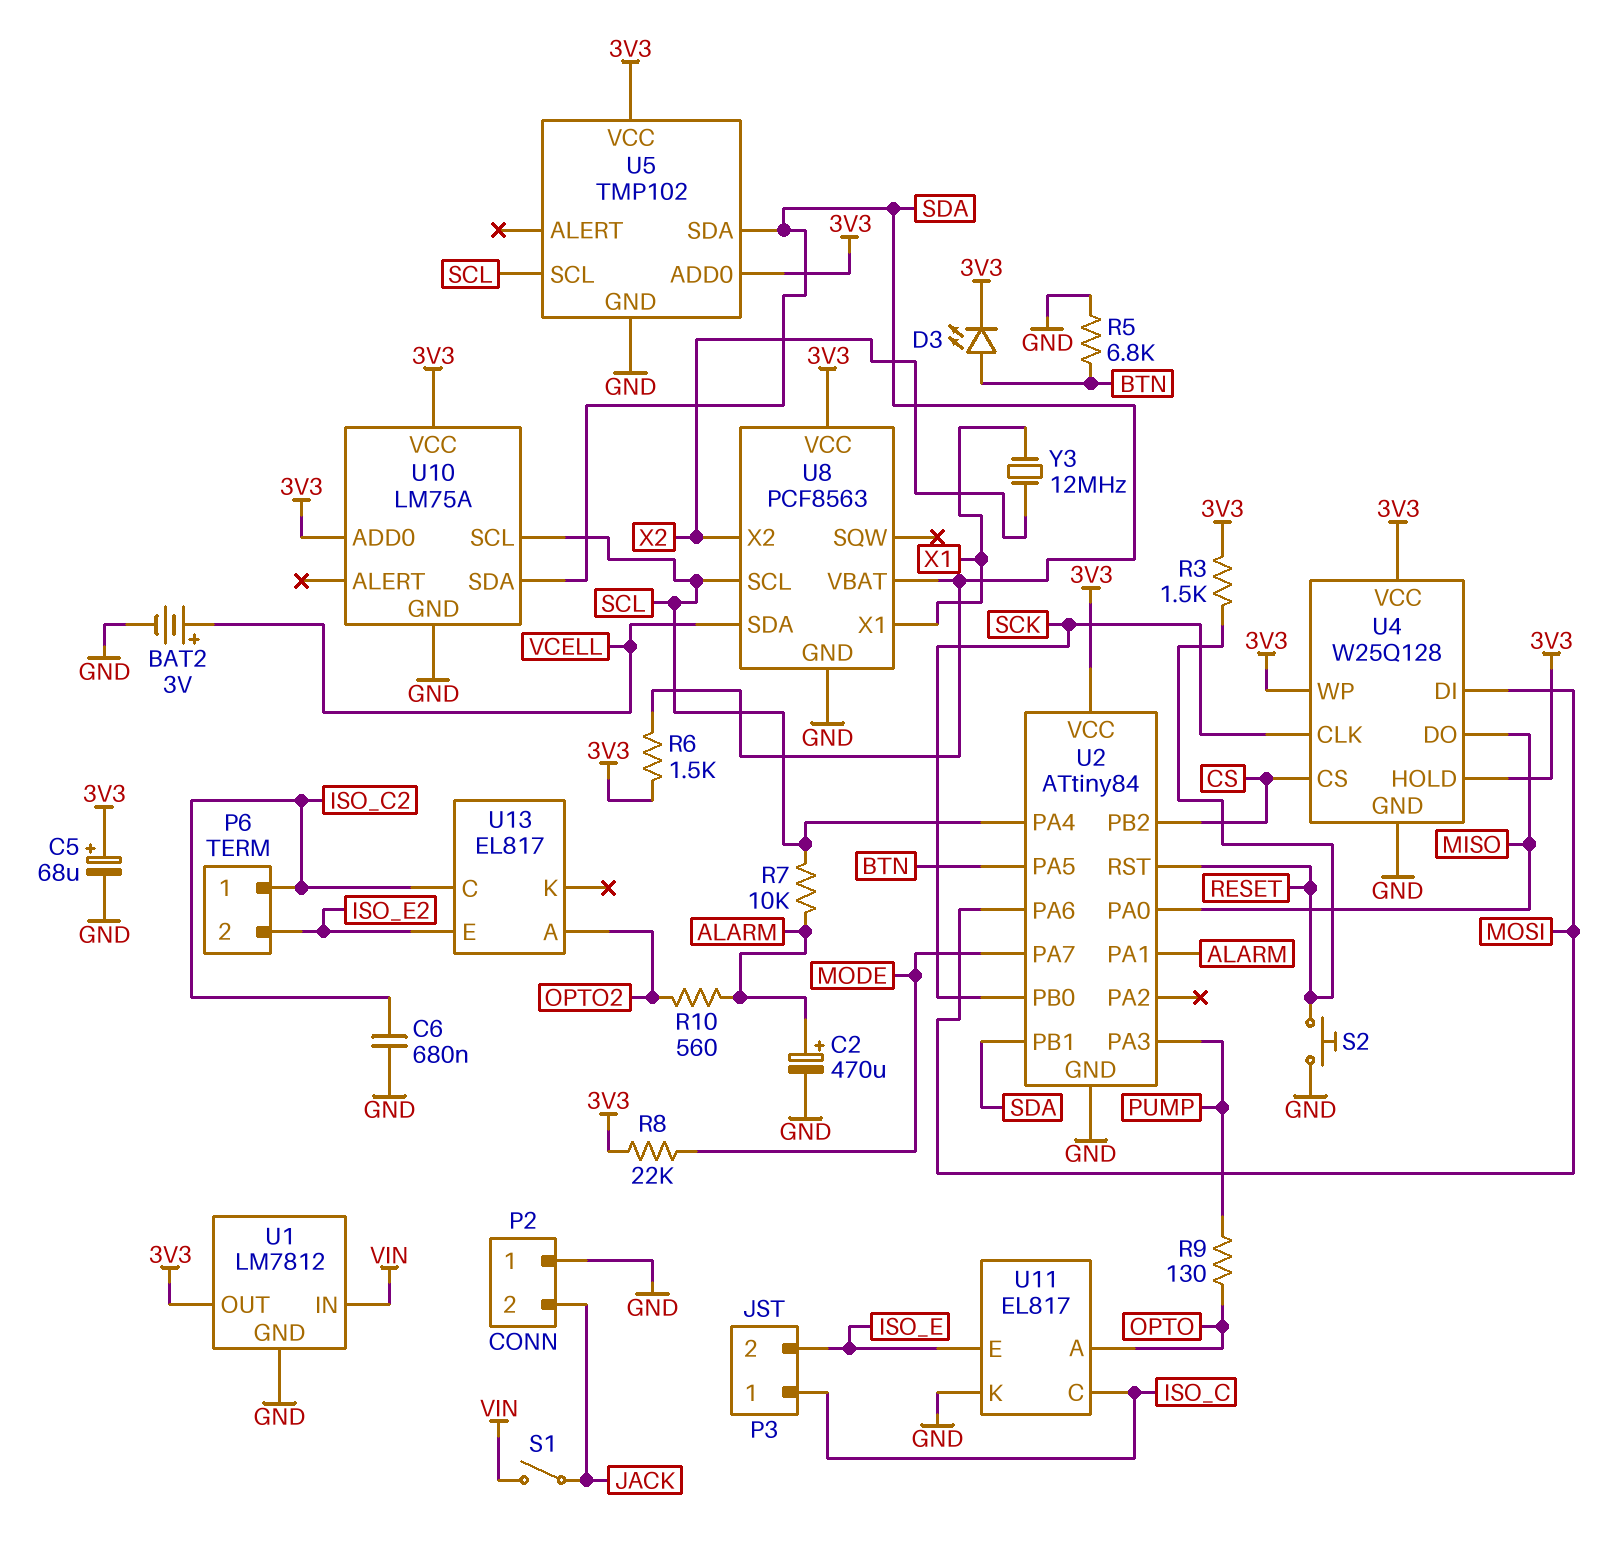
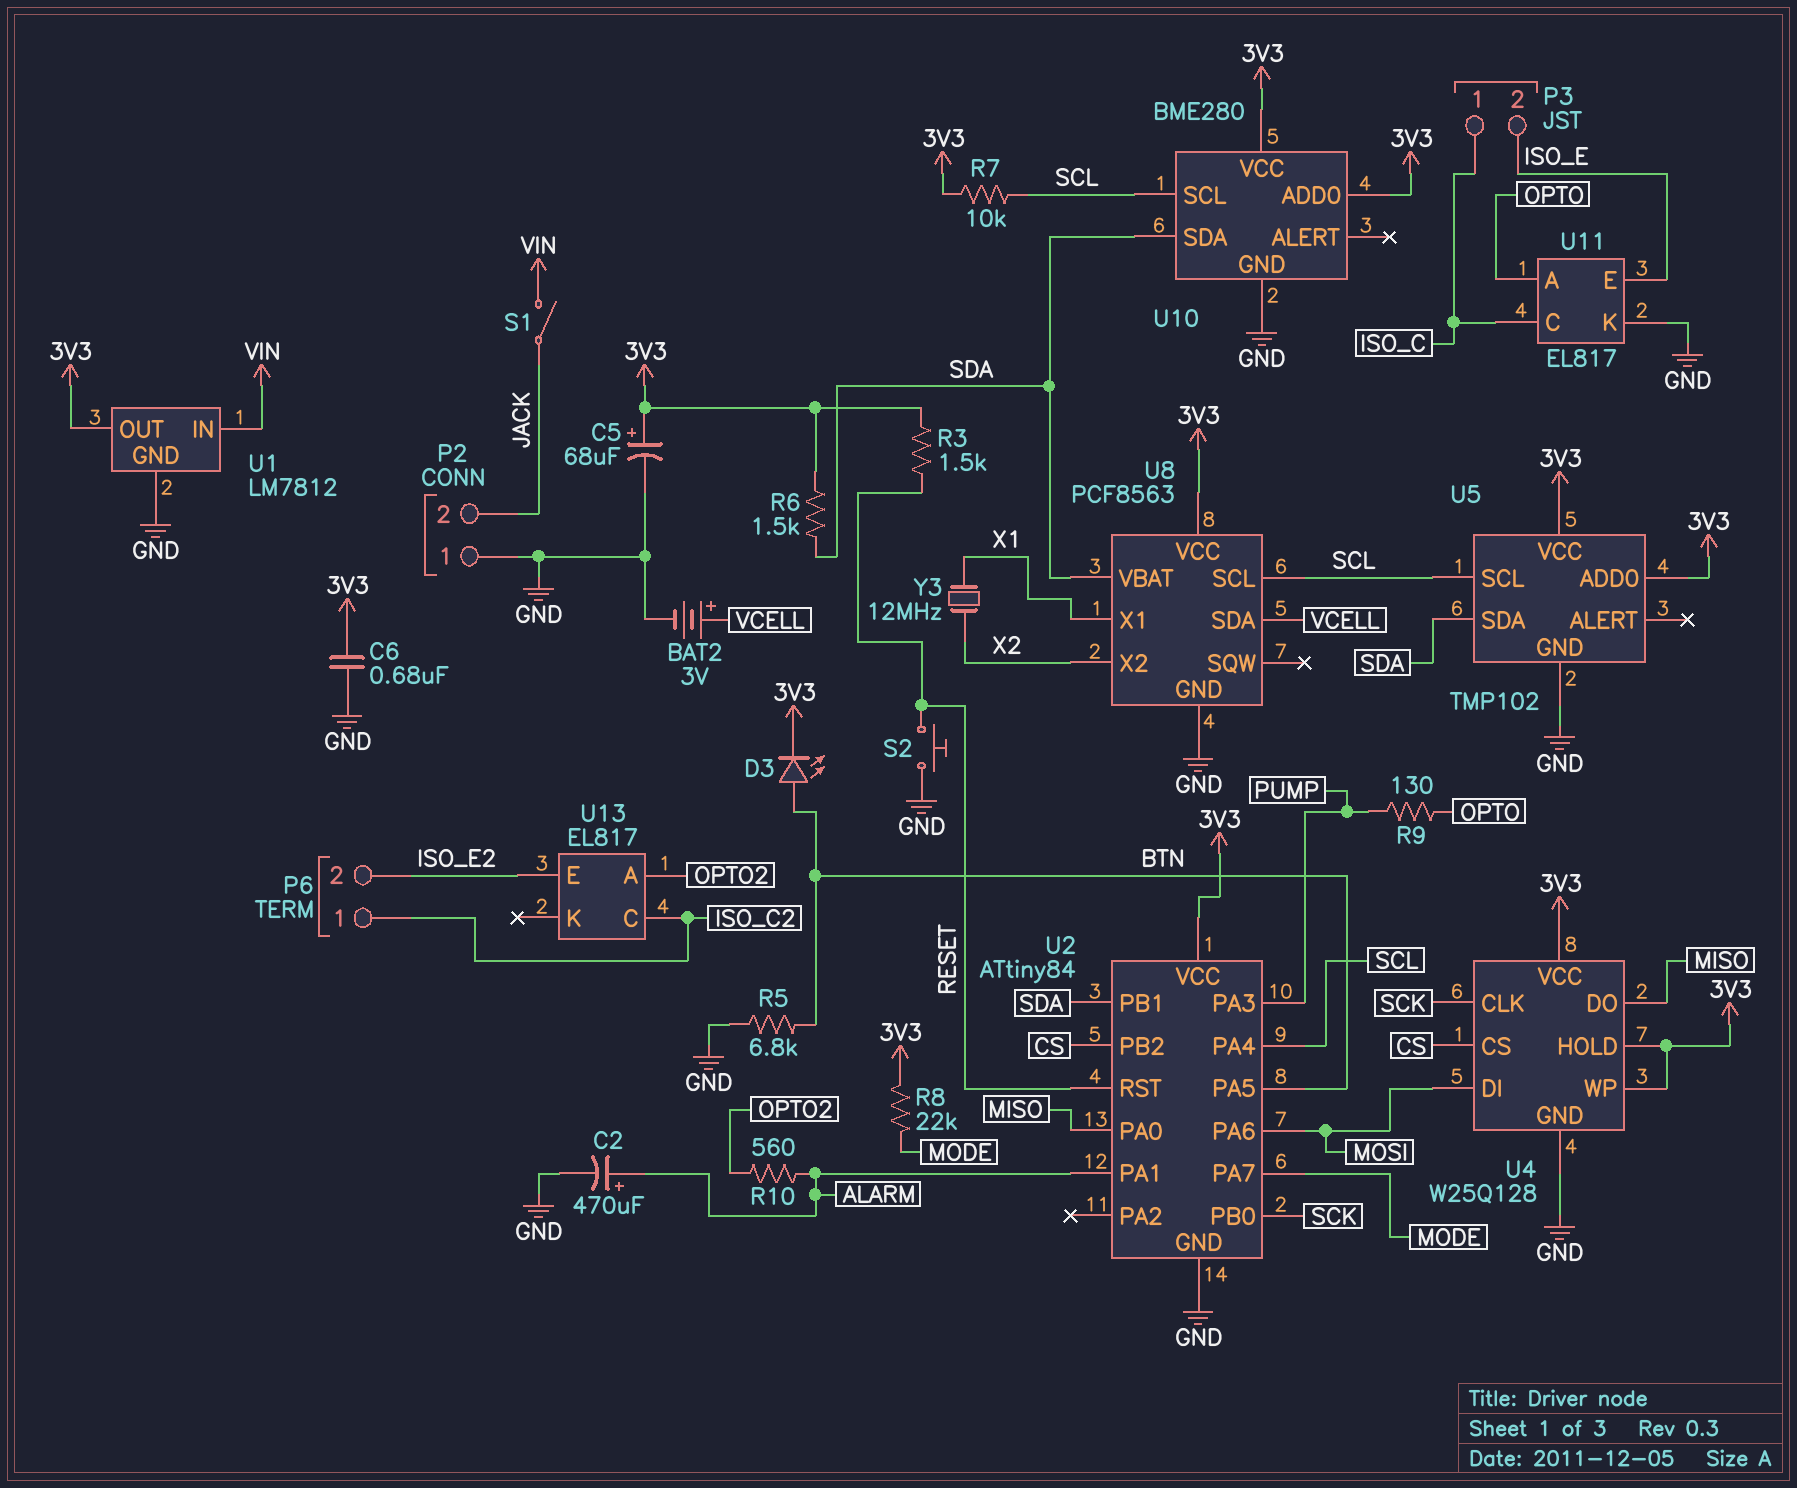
C6: 680nF (GND, ISO_C2) -> 680nF (3V3, GND)
R7: 10k (ALARM, SCL) -> 10k (3V3, SCL)
U10: LM75A -> BME280

